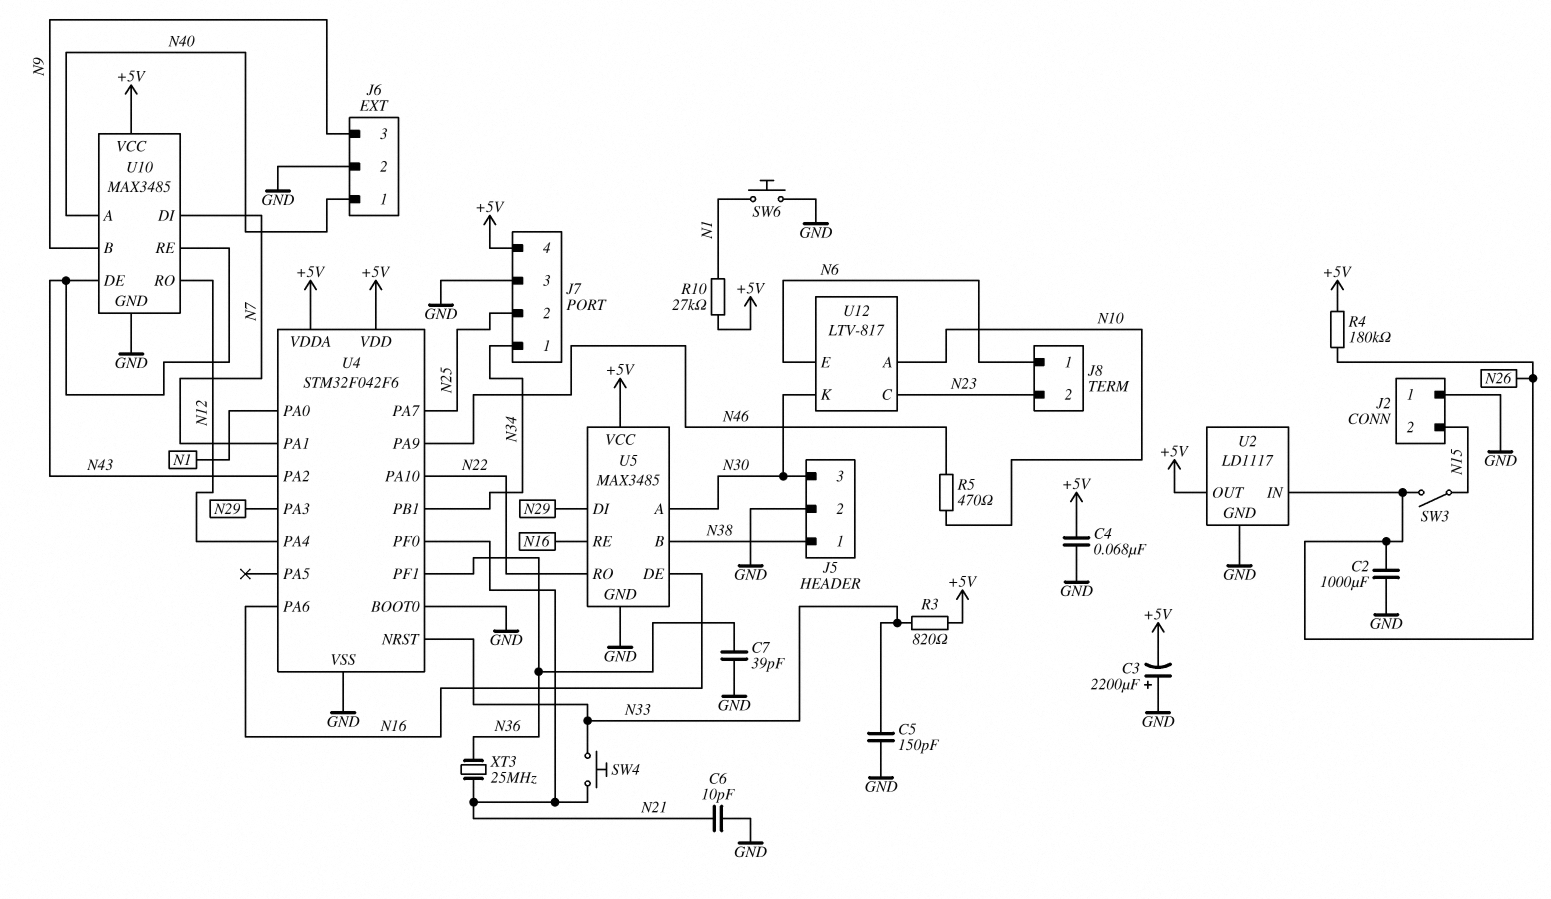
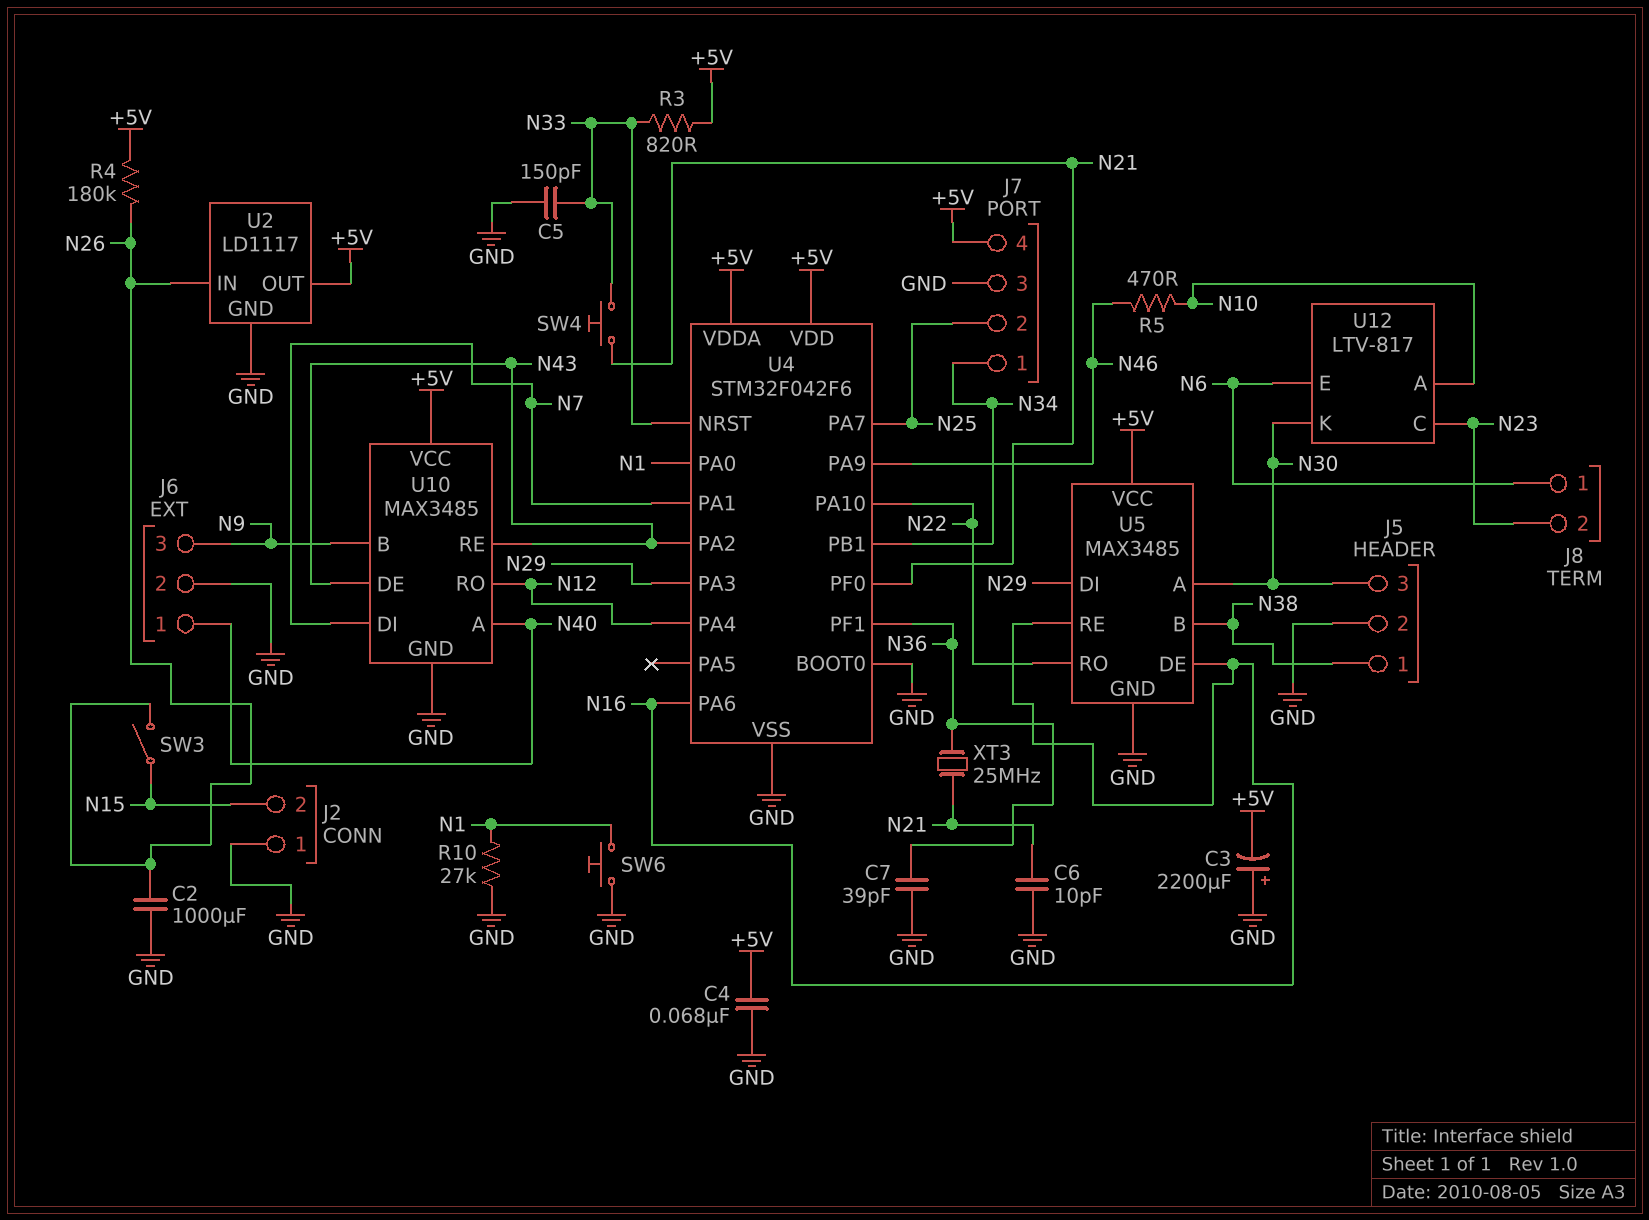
R10: 27k (+5V, N1) -> 27k (GND, N1)

